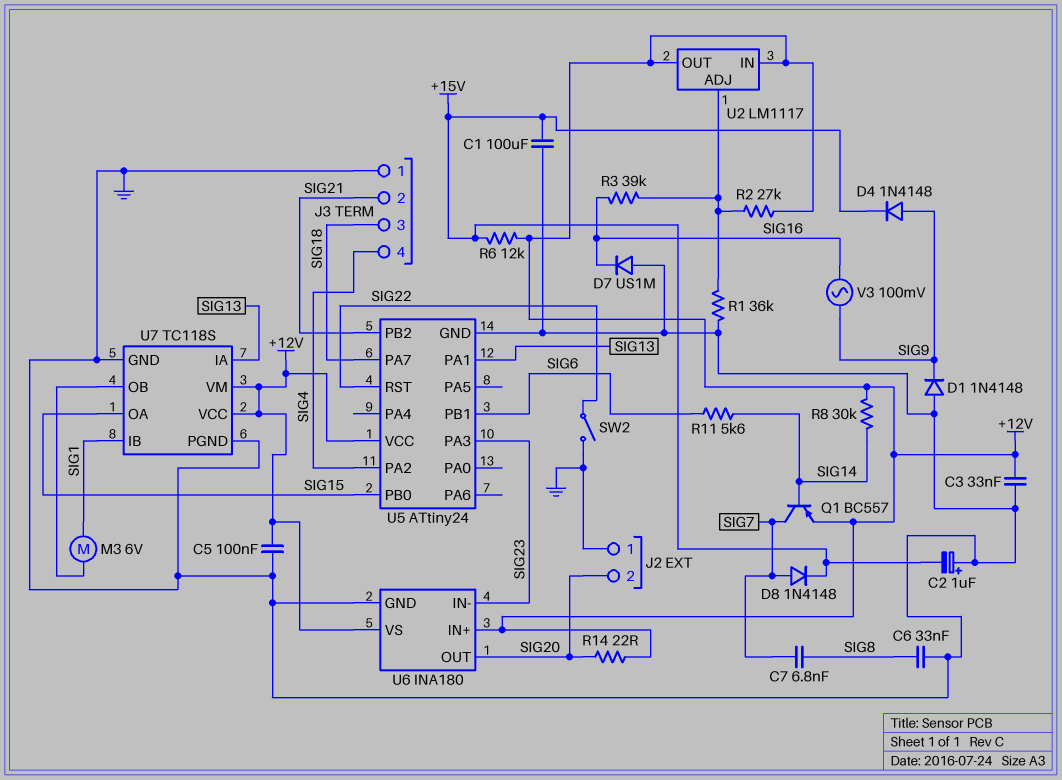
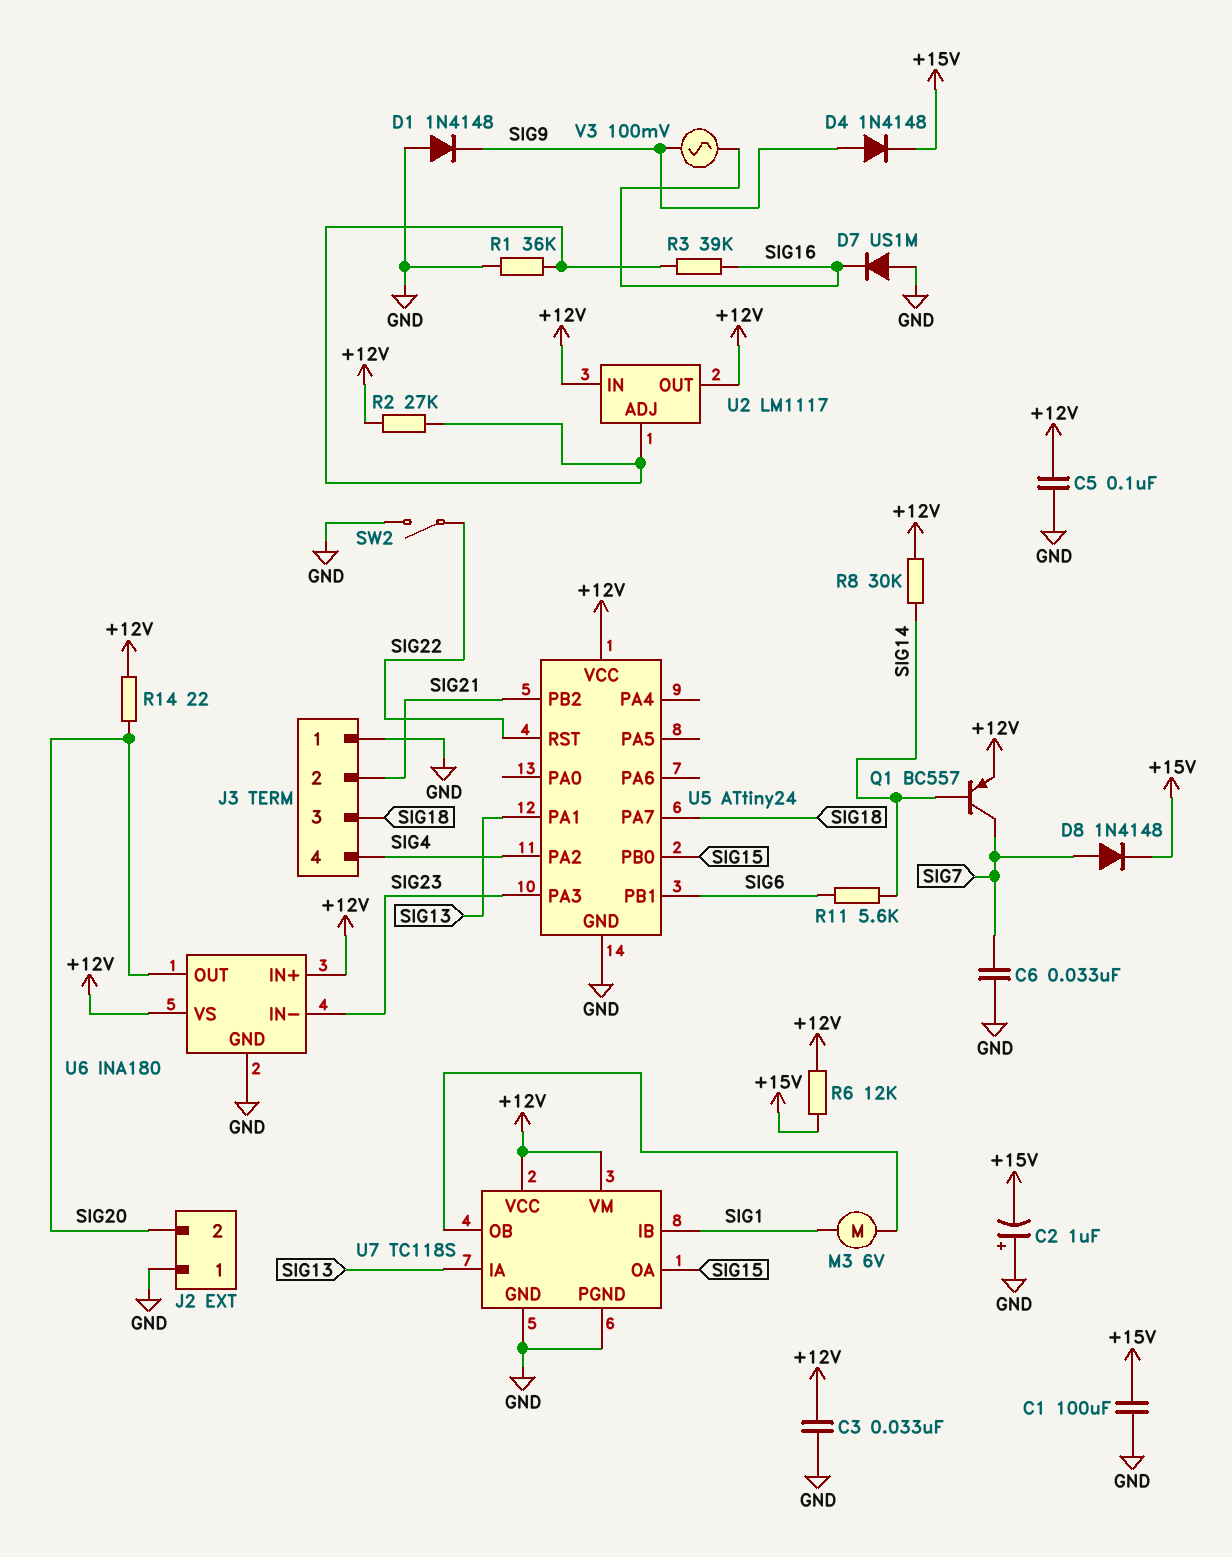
C6: 33nF (GND, SIG8) -> 33nF (GND, SIG7)
C7: 6.8nF (SIG7, SIG8) -> none

